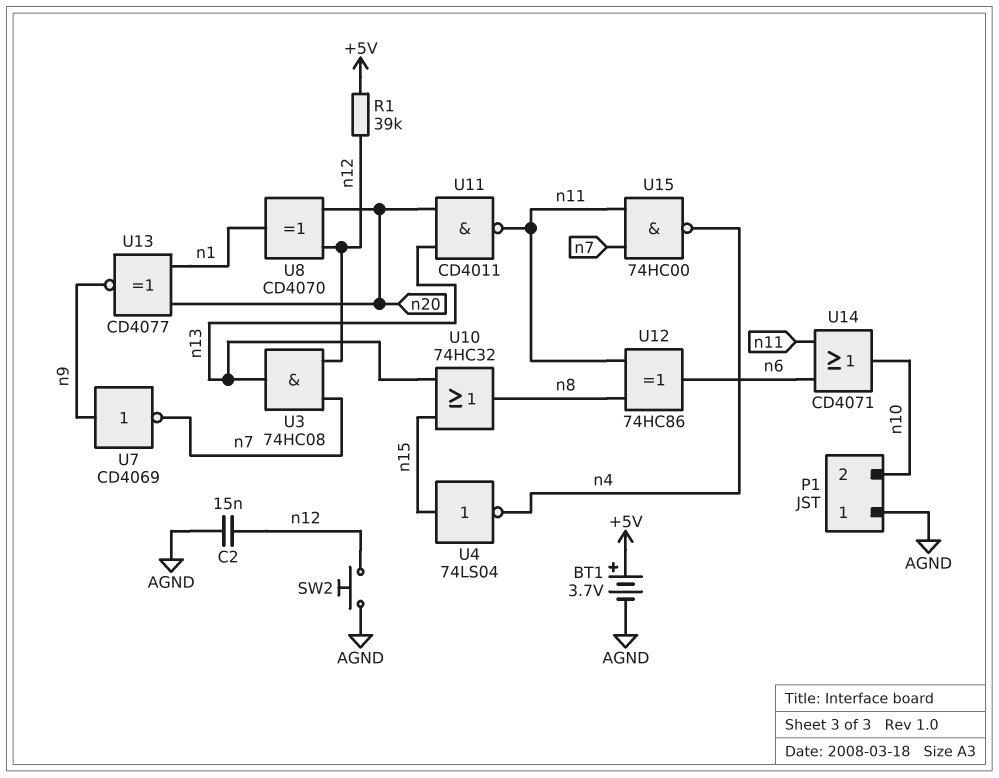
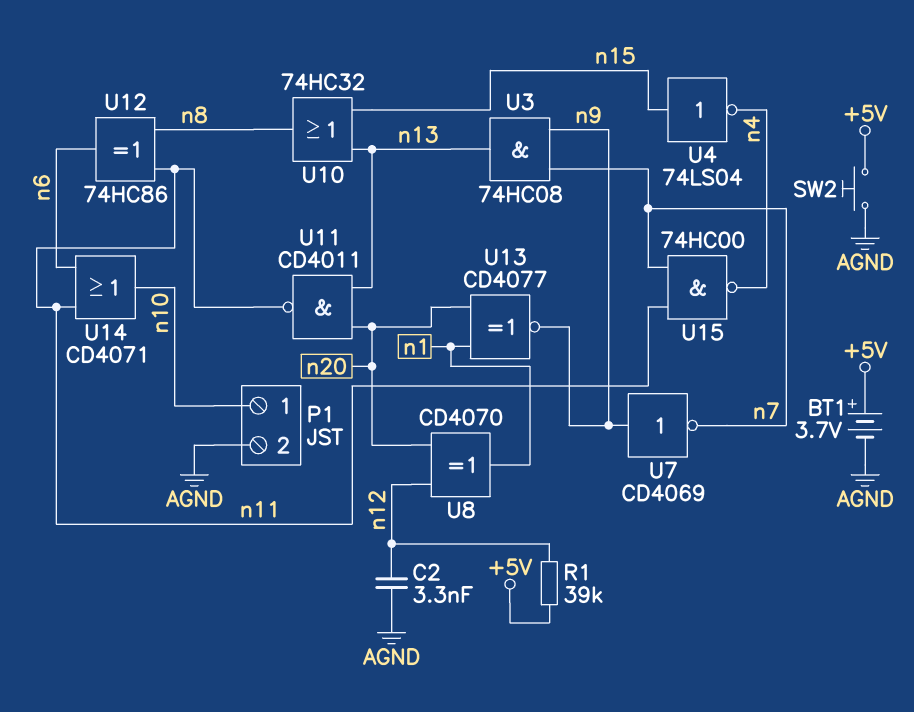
C2: 15nF (AGND, n12) -> 3.3nF (AGND, n12)
P1 pin 1: AGND -> n10
P1 pin 2: n10 -> AGND
SW2: button (AGND, n12) -> button (+5V, AGND)
U3: AND 74HC08 (in n7, in n12, out n13) -> AND 74HC08 (in n7, in n9, out n13)

